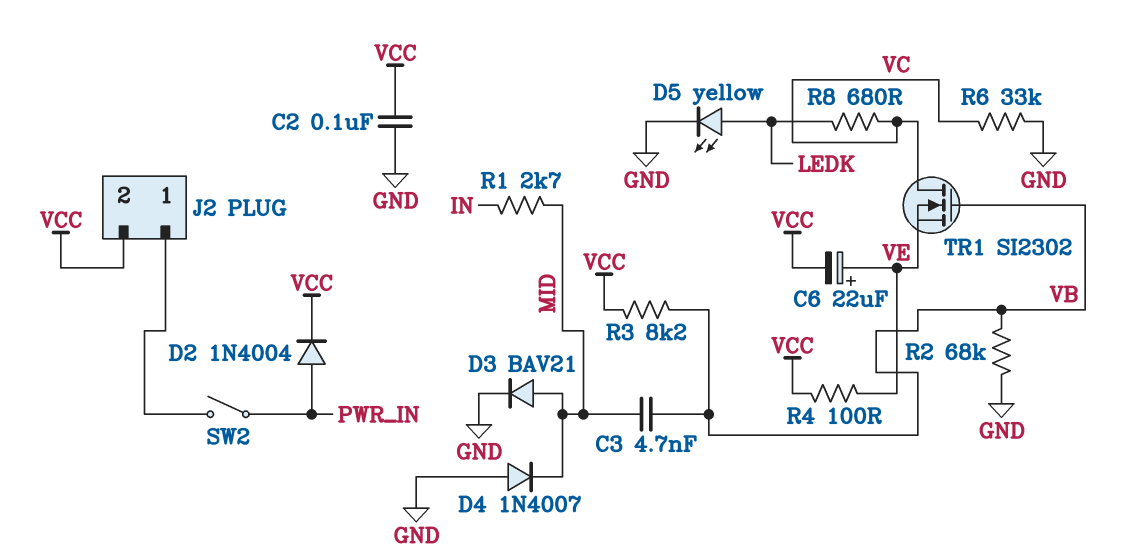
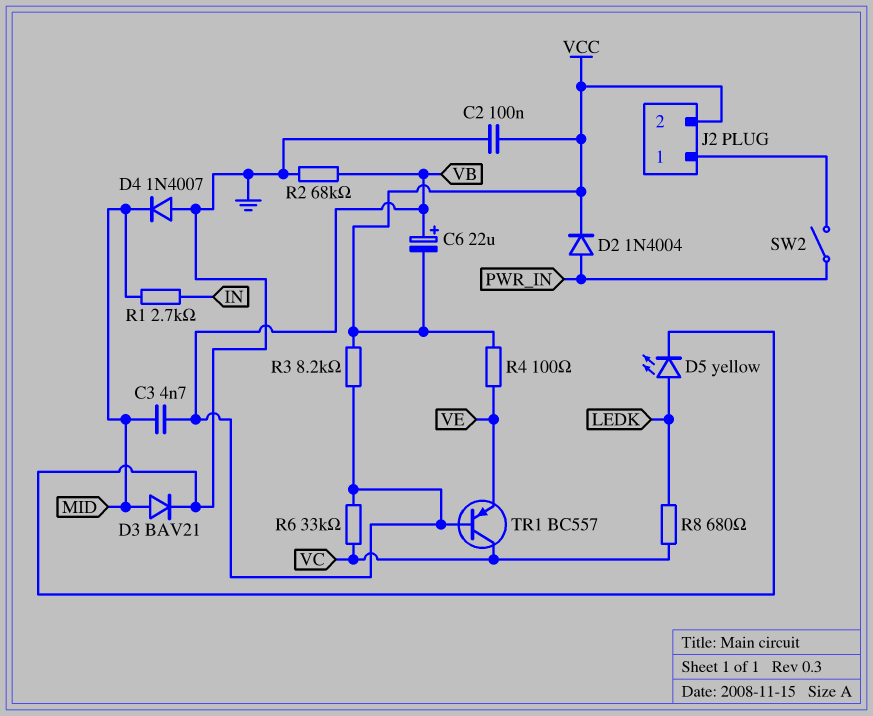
C6: 22uF (plus VE, minus VCC) -> 22uF (plus VB, minus VCC)
R6: 33k (GND, VC) -> 33k (VB, VC)
TR1: NMOS SI2302 (G VB, D VC, S VE) -> PNP BC557 (B VB, C VC, E VE)

